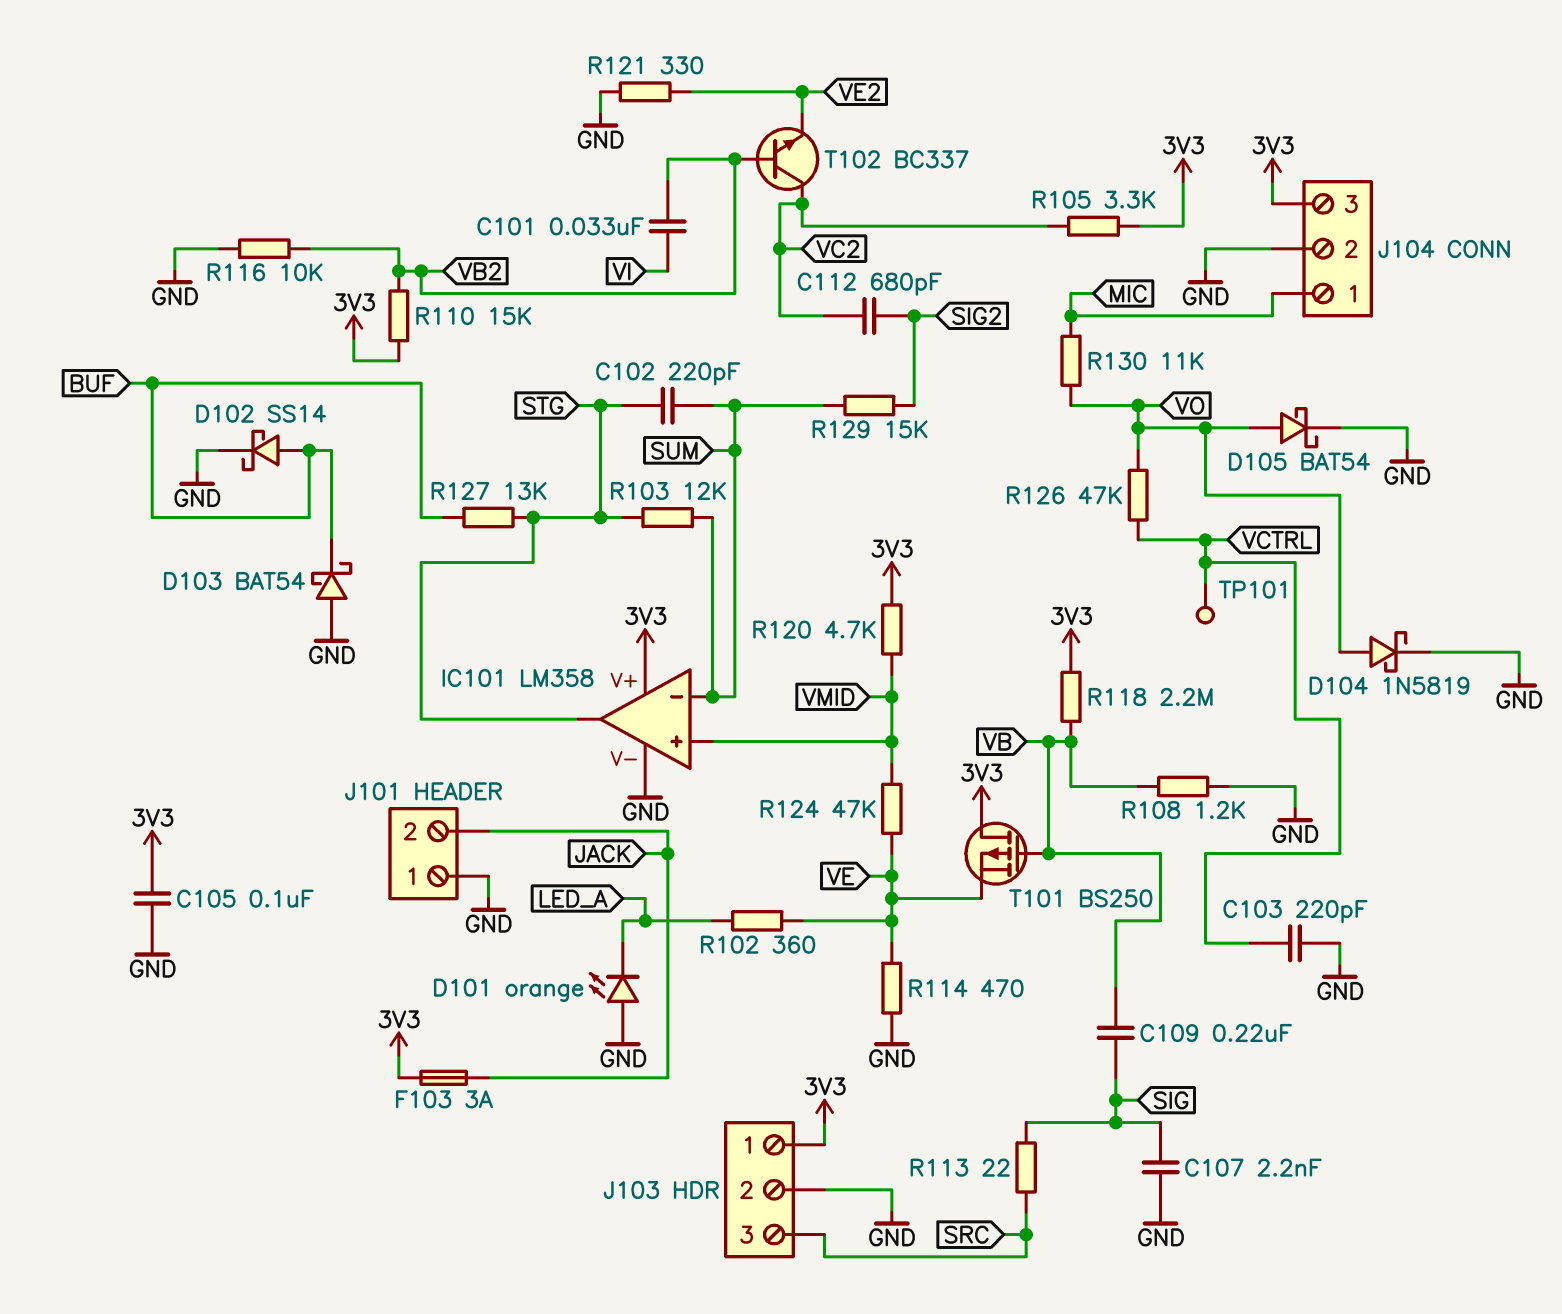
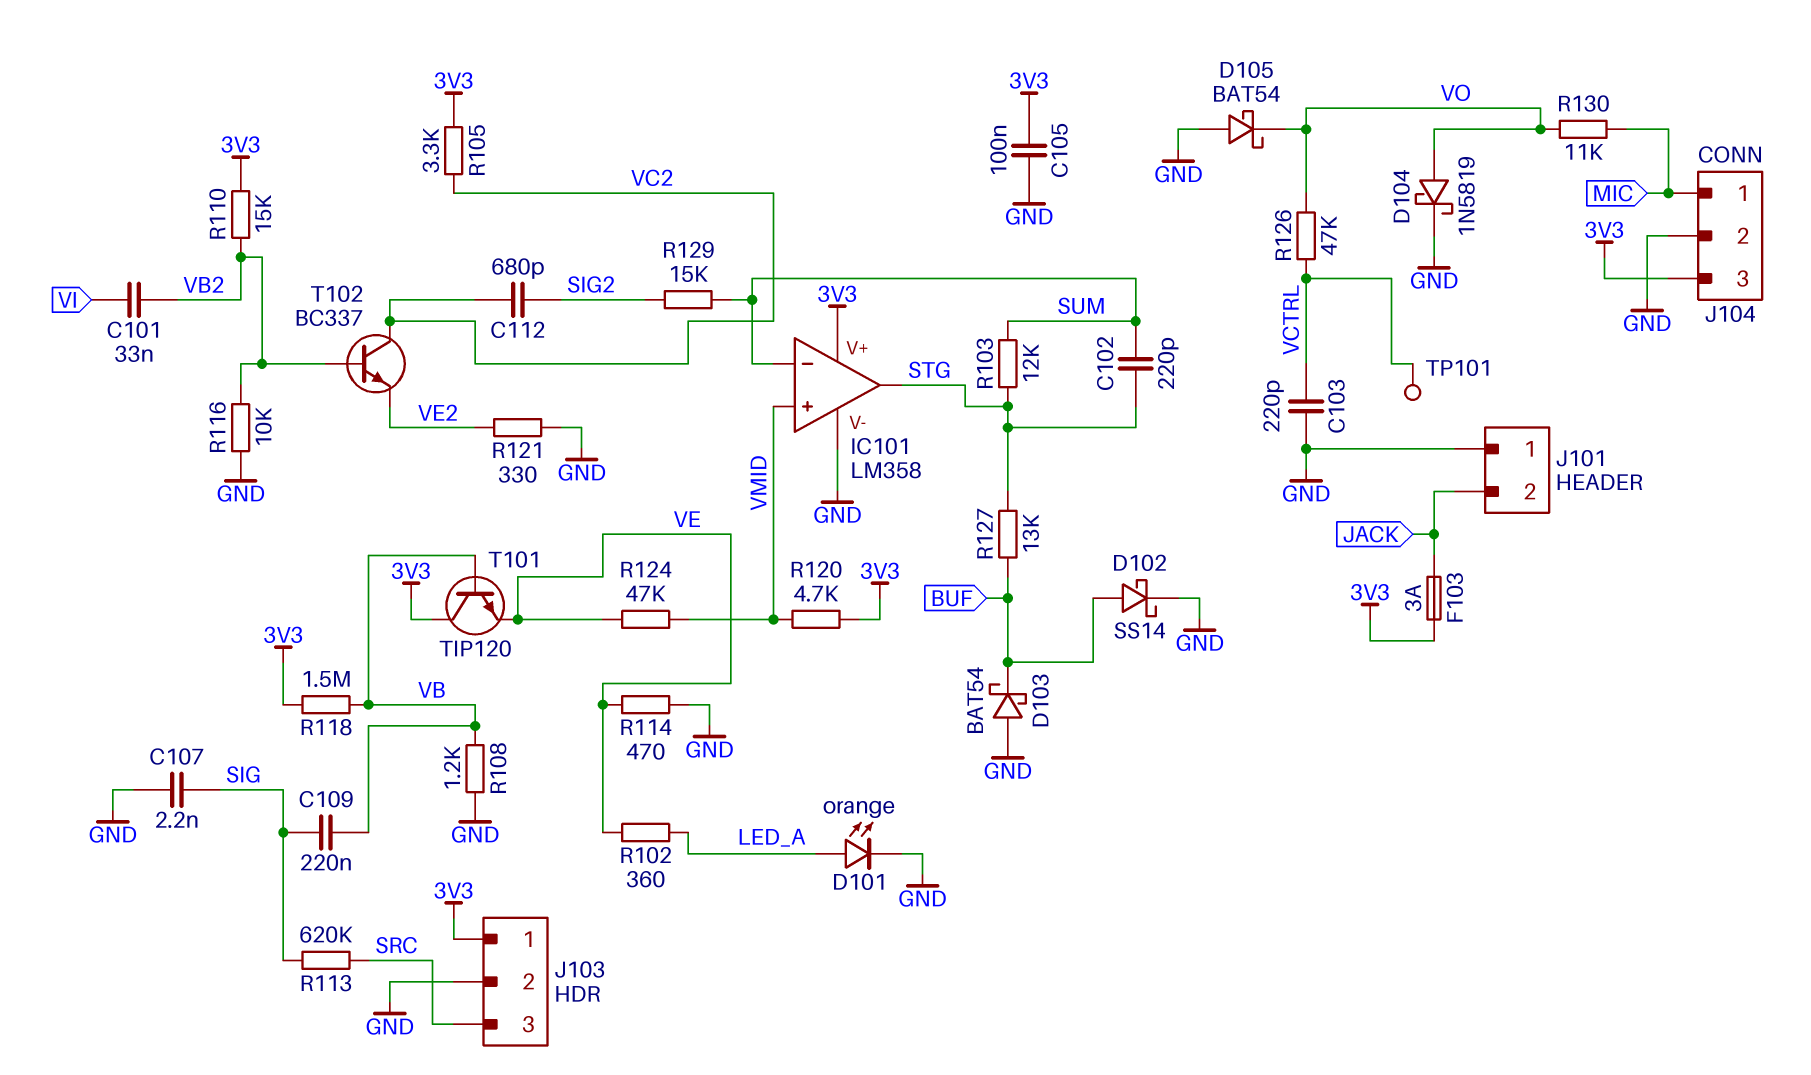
D101: LED orange (A GND, K LED_A) -> LED orange (A LED_A, K GND)
D105: schottky BAT54 (A VO, K GND) -> schottky BAT54 (A GND, K VO)
R113: 22 (SIG, SRC) -> 620k (SIG, SRC)
R118: 2.2M (3V3, VB) -> 1.5M (3V3, VB)
T101: PMOS BS250 (G VB, D 3V3, S VE) -> NPN TIP120 (B VB, C 3V3, E VE)

